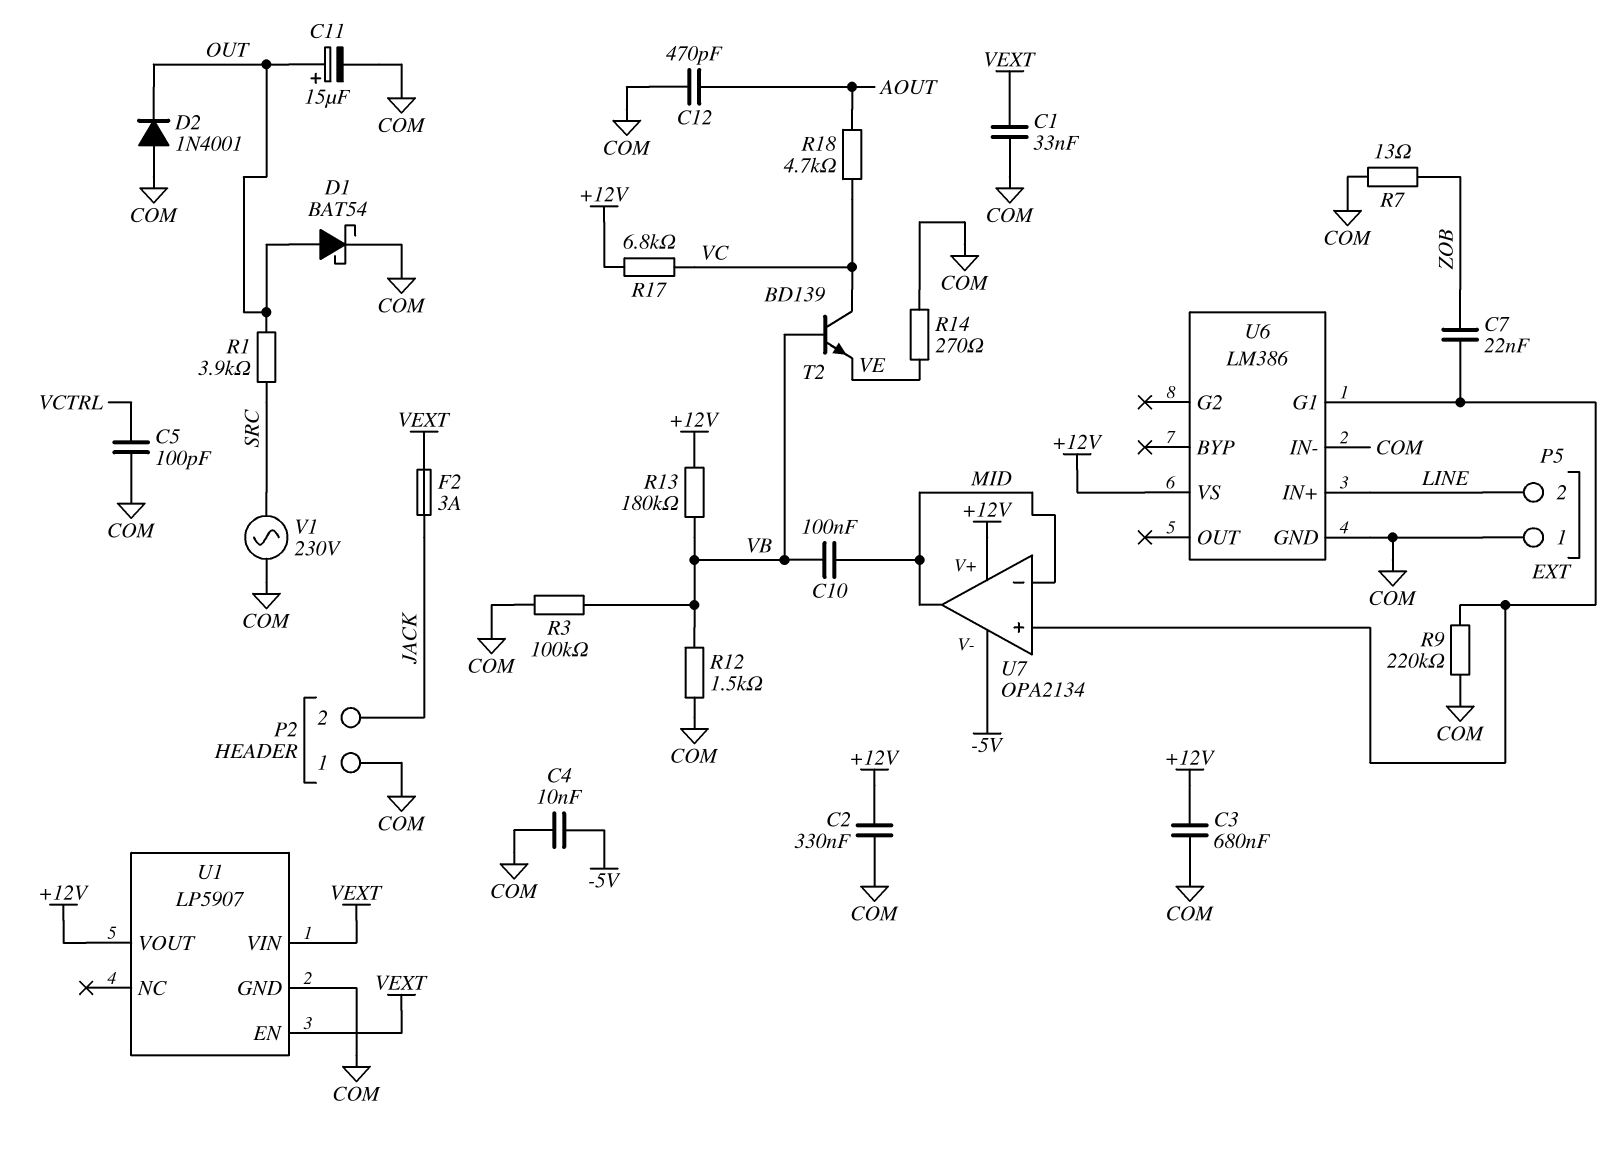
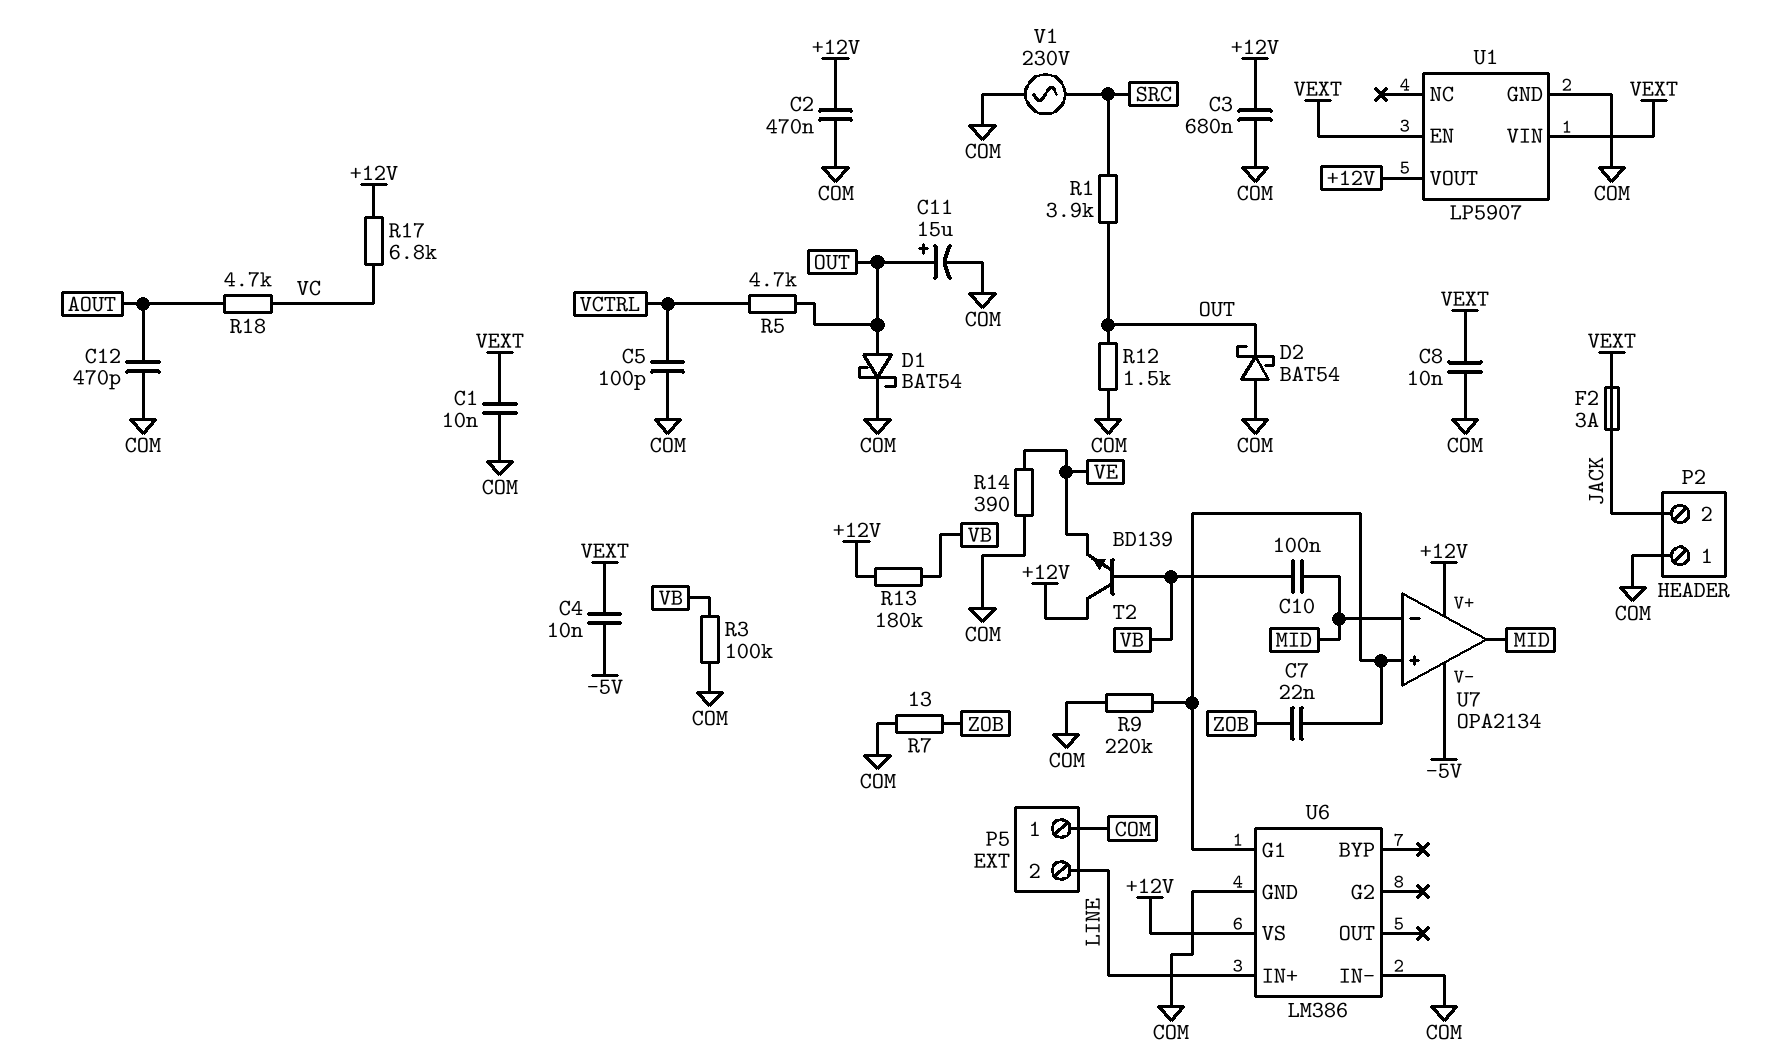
C1: 33nF (COM, VEXT) -> 10nF (COM, VEXT)
C2: 330nF (+12V, COM) -> 470nF (+12V, COM)
C4: 10nF (-5V, COM) -> 10nF (-5V, VEXT)
C8: none -> 10nF (COM, VEXT)
D2: diode 1N4001 (A COM, K OUT) -> schottky BAT54 (A COM, K OUT)
R5: none -> 4.7k (OUT, VCTRL)
R12: 1.5k (COM, VB) -> 1.5k (COM, OUT)
R14: 270 (COM, VE) -> 390 (COM, VE)
T2: NPN BD139 (B VB, C VC, E VE) -> NPN BD139 (B VB, C +12V, E VE)

